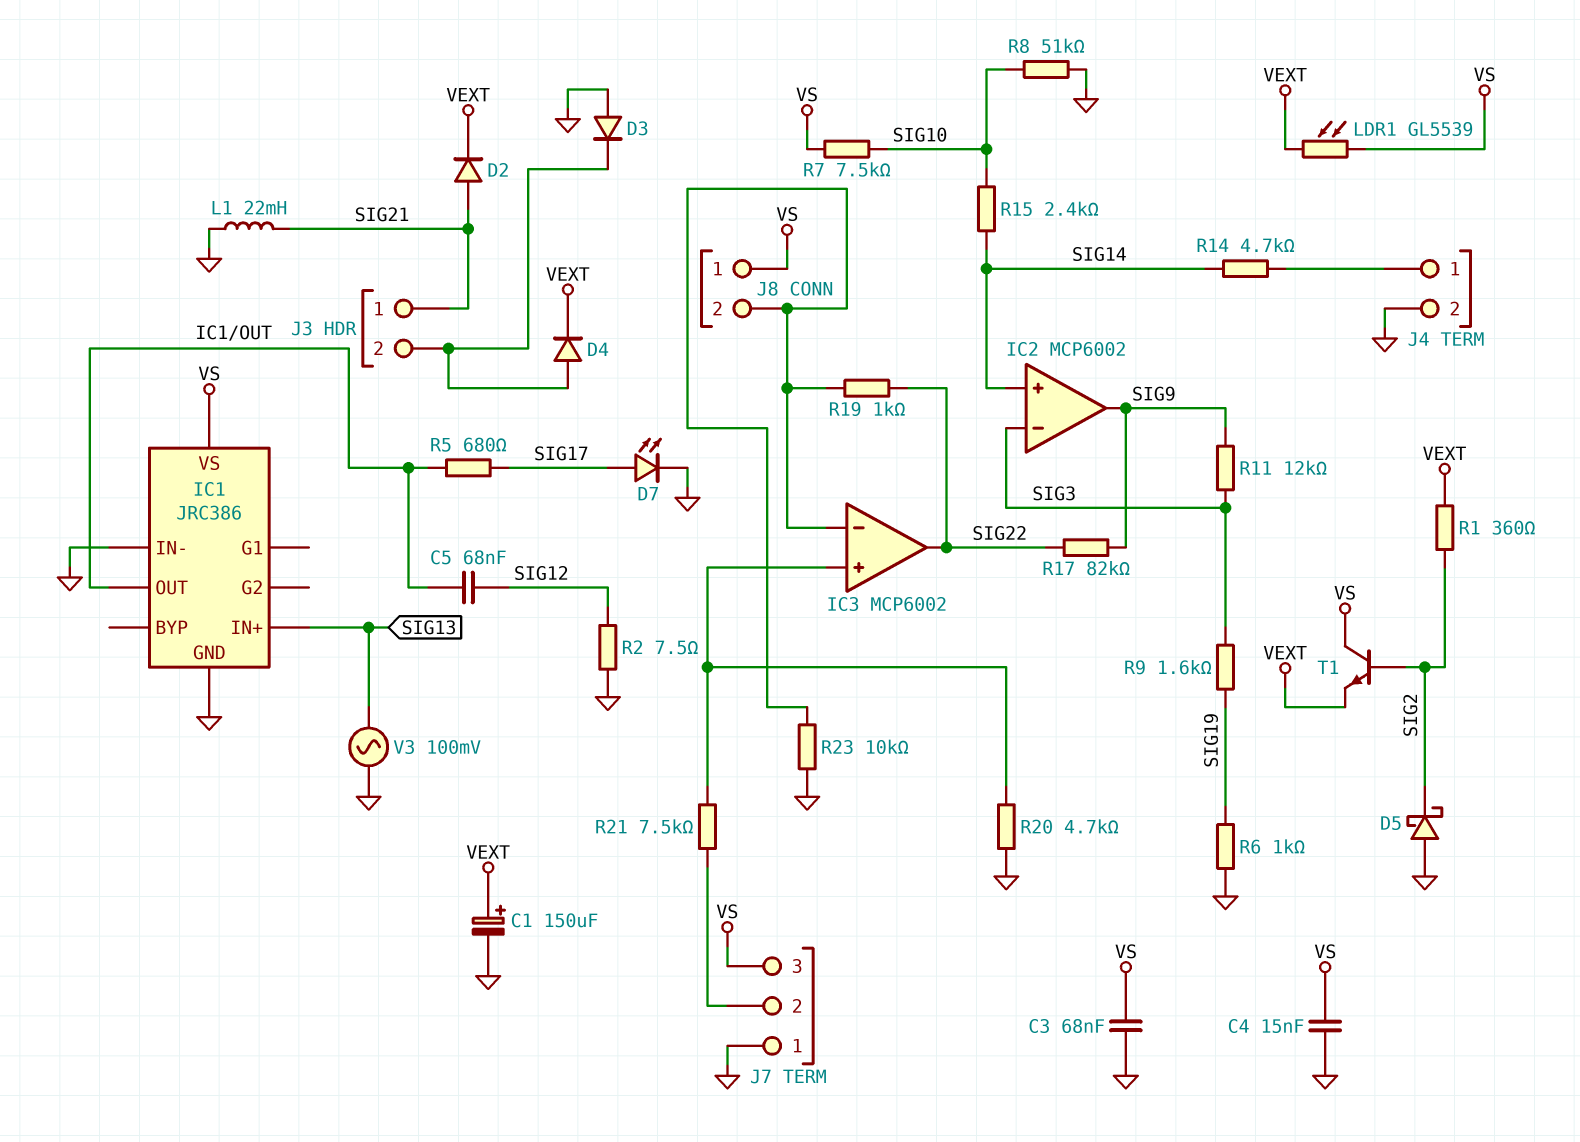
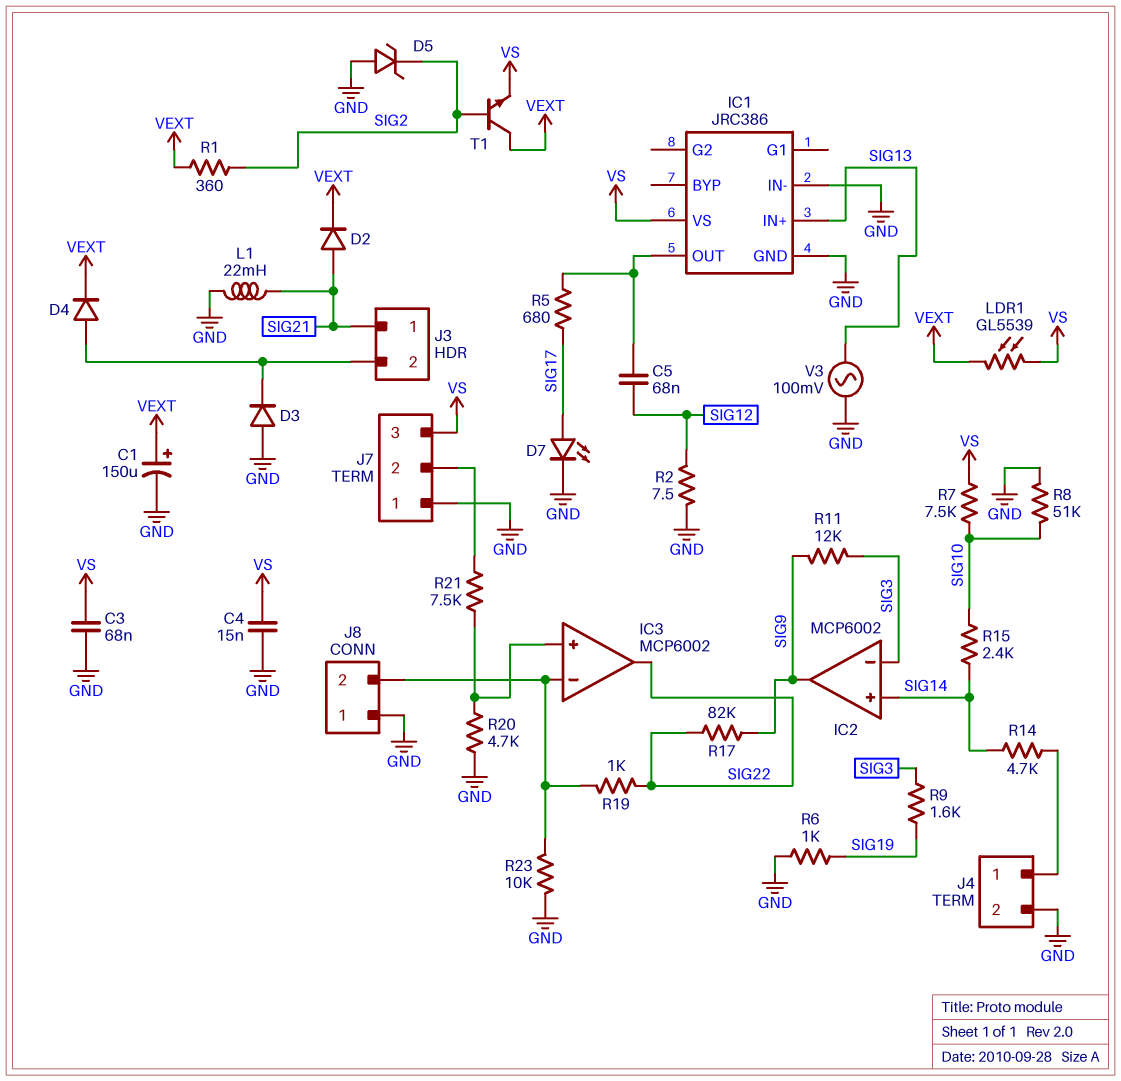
D5: schottky (A GND, K SIG2) -> zener (A GND, K SIG2)
J8 pin 1: VS -> GND
T1: NPN (B SIG2, C VS, E VEXT) -> NPN (B SIG2, C VEXT, E VS)

